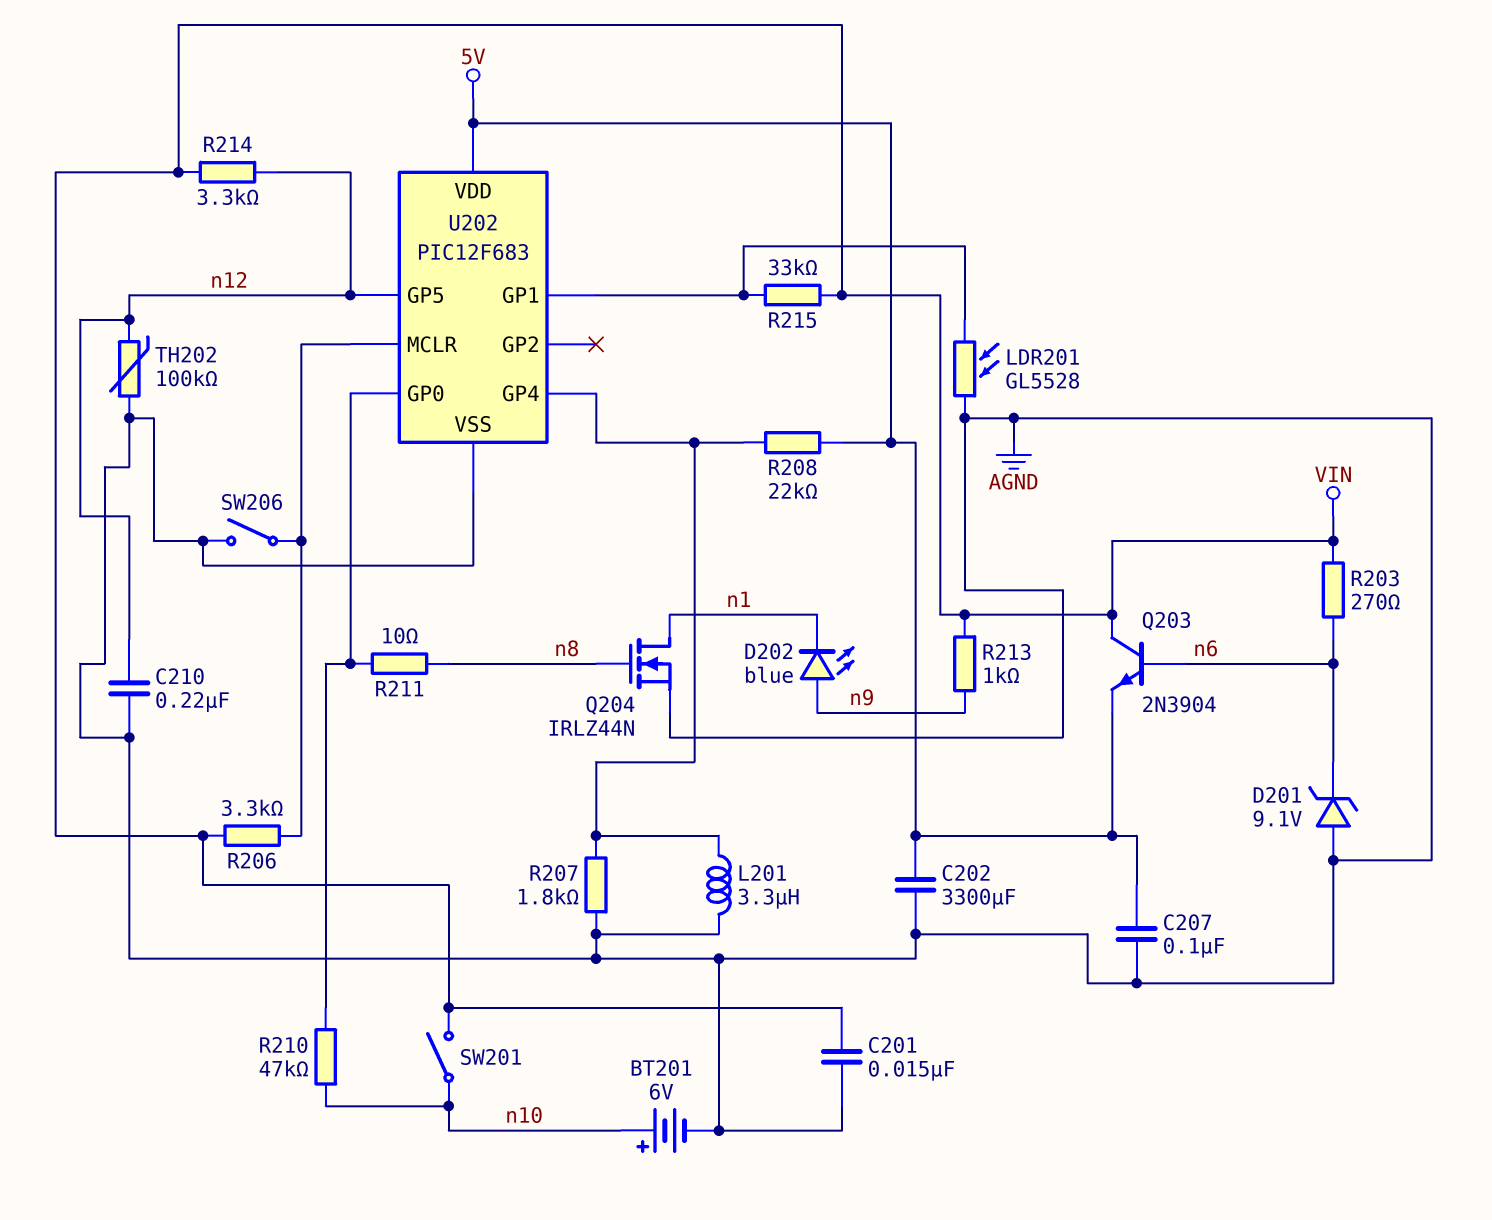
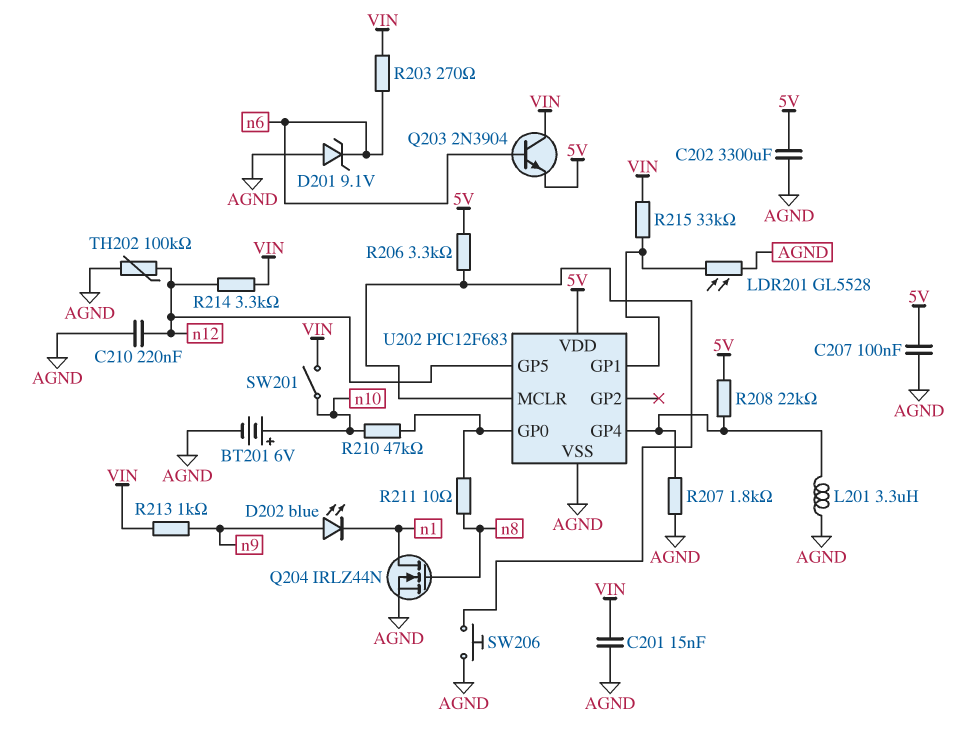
R206: 3.3k (U202/MCLR, VIN) -> 3.3k (5V, U202/MCLR)
SW206: switch (AGND, U202/MCLR) -> button (AGND, U202/MCLR)

